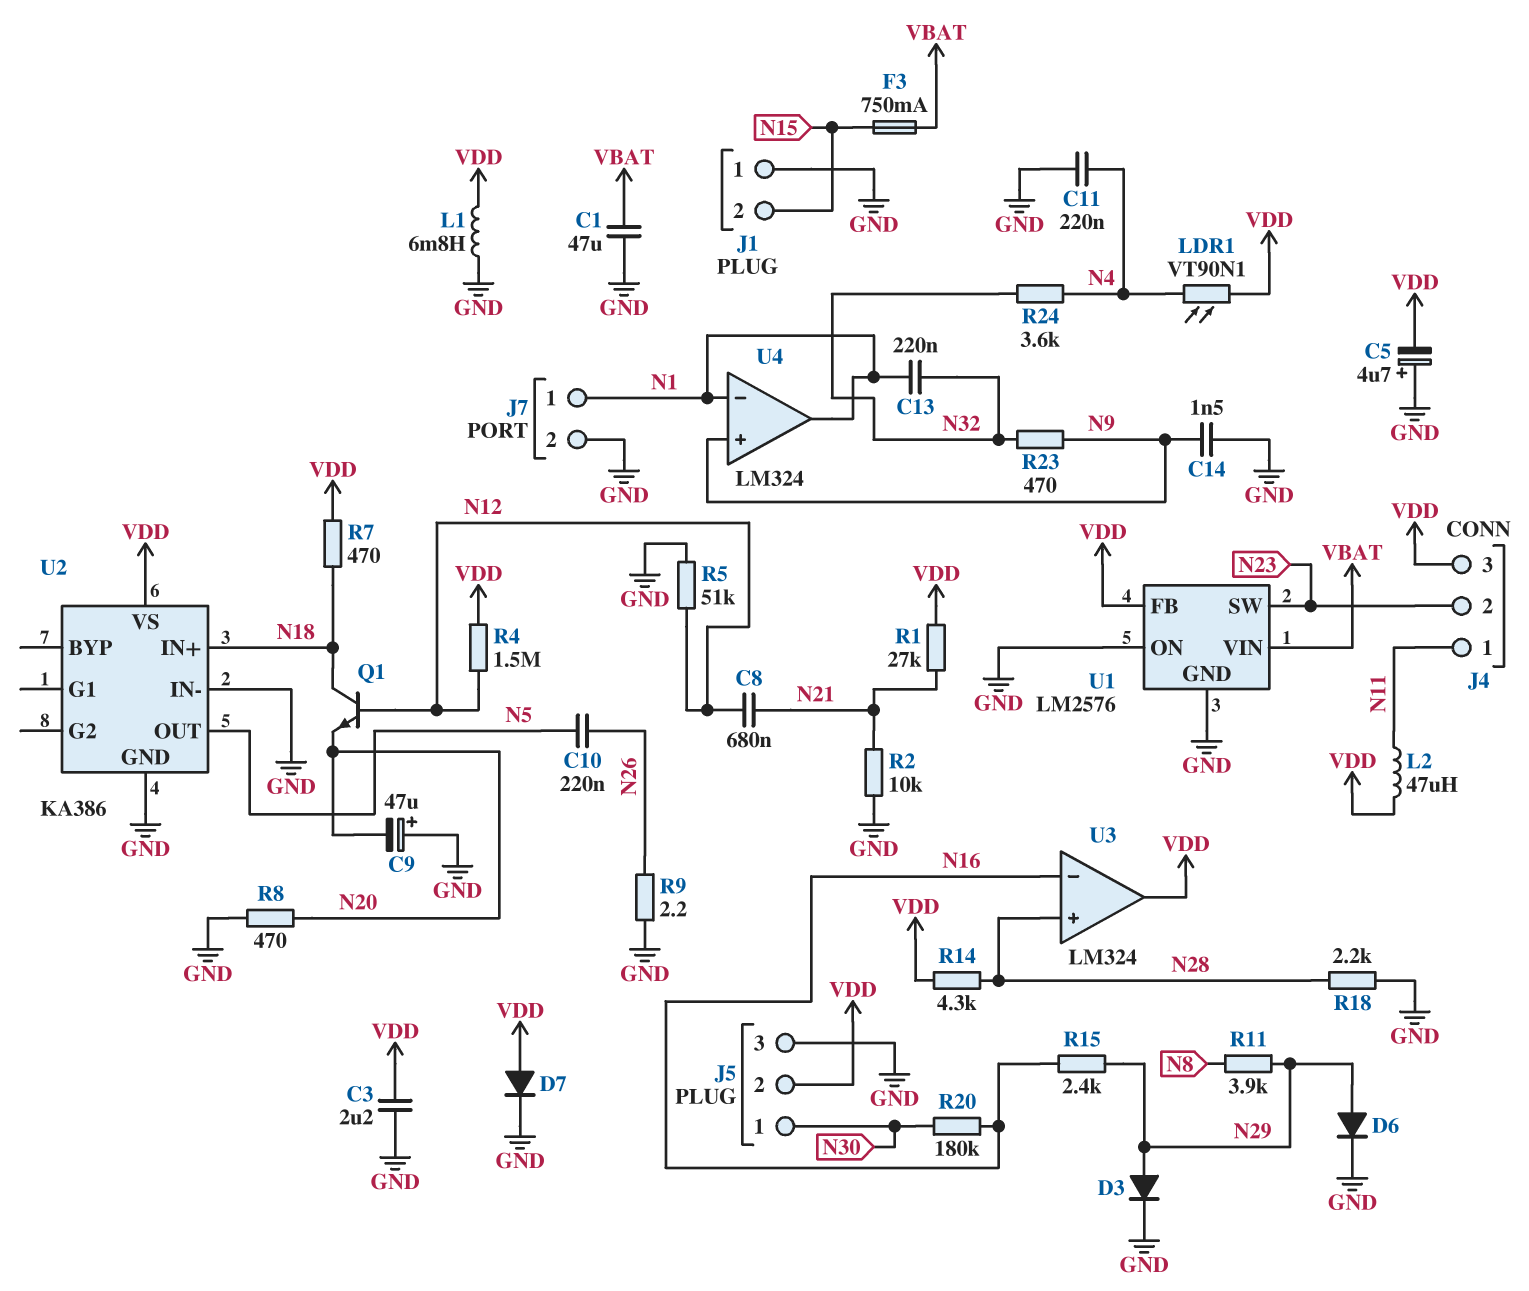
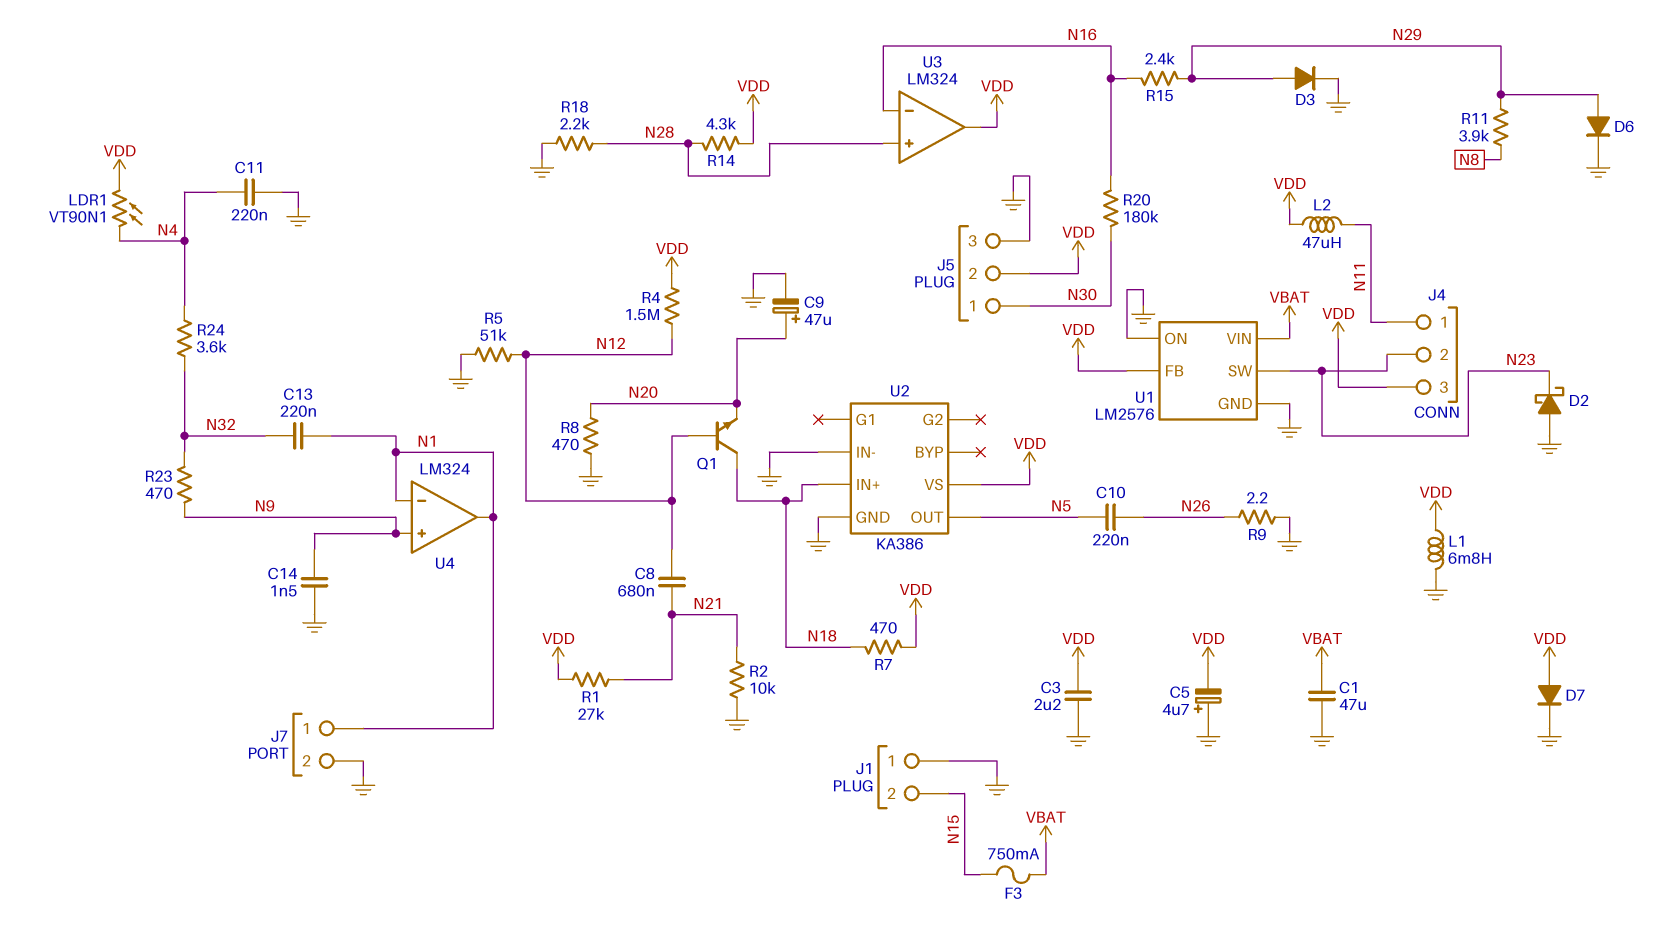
C9: 47uF (plus GND, minus N20) -> 47uF (plus N20, minus GND)
D2: none -> schottky (A GND, K N23)

